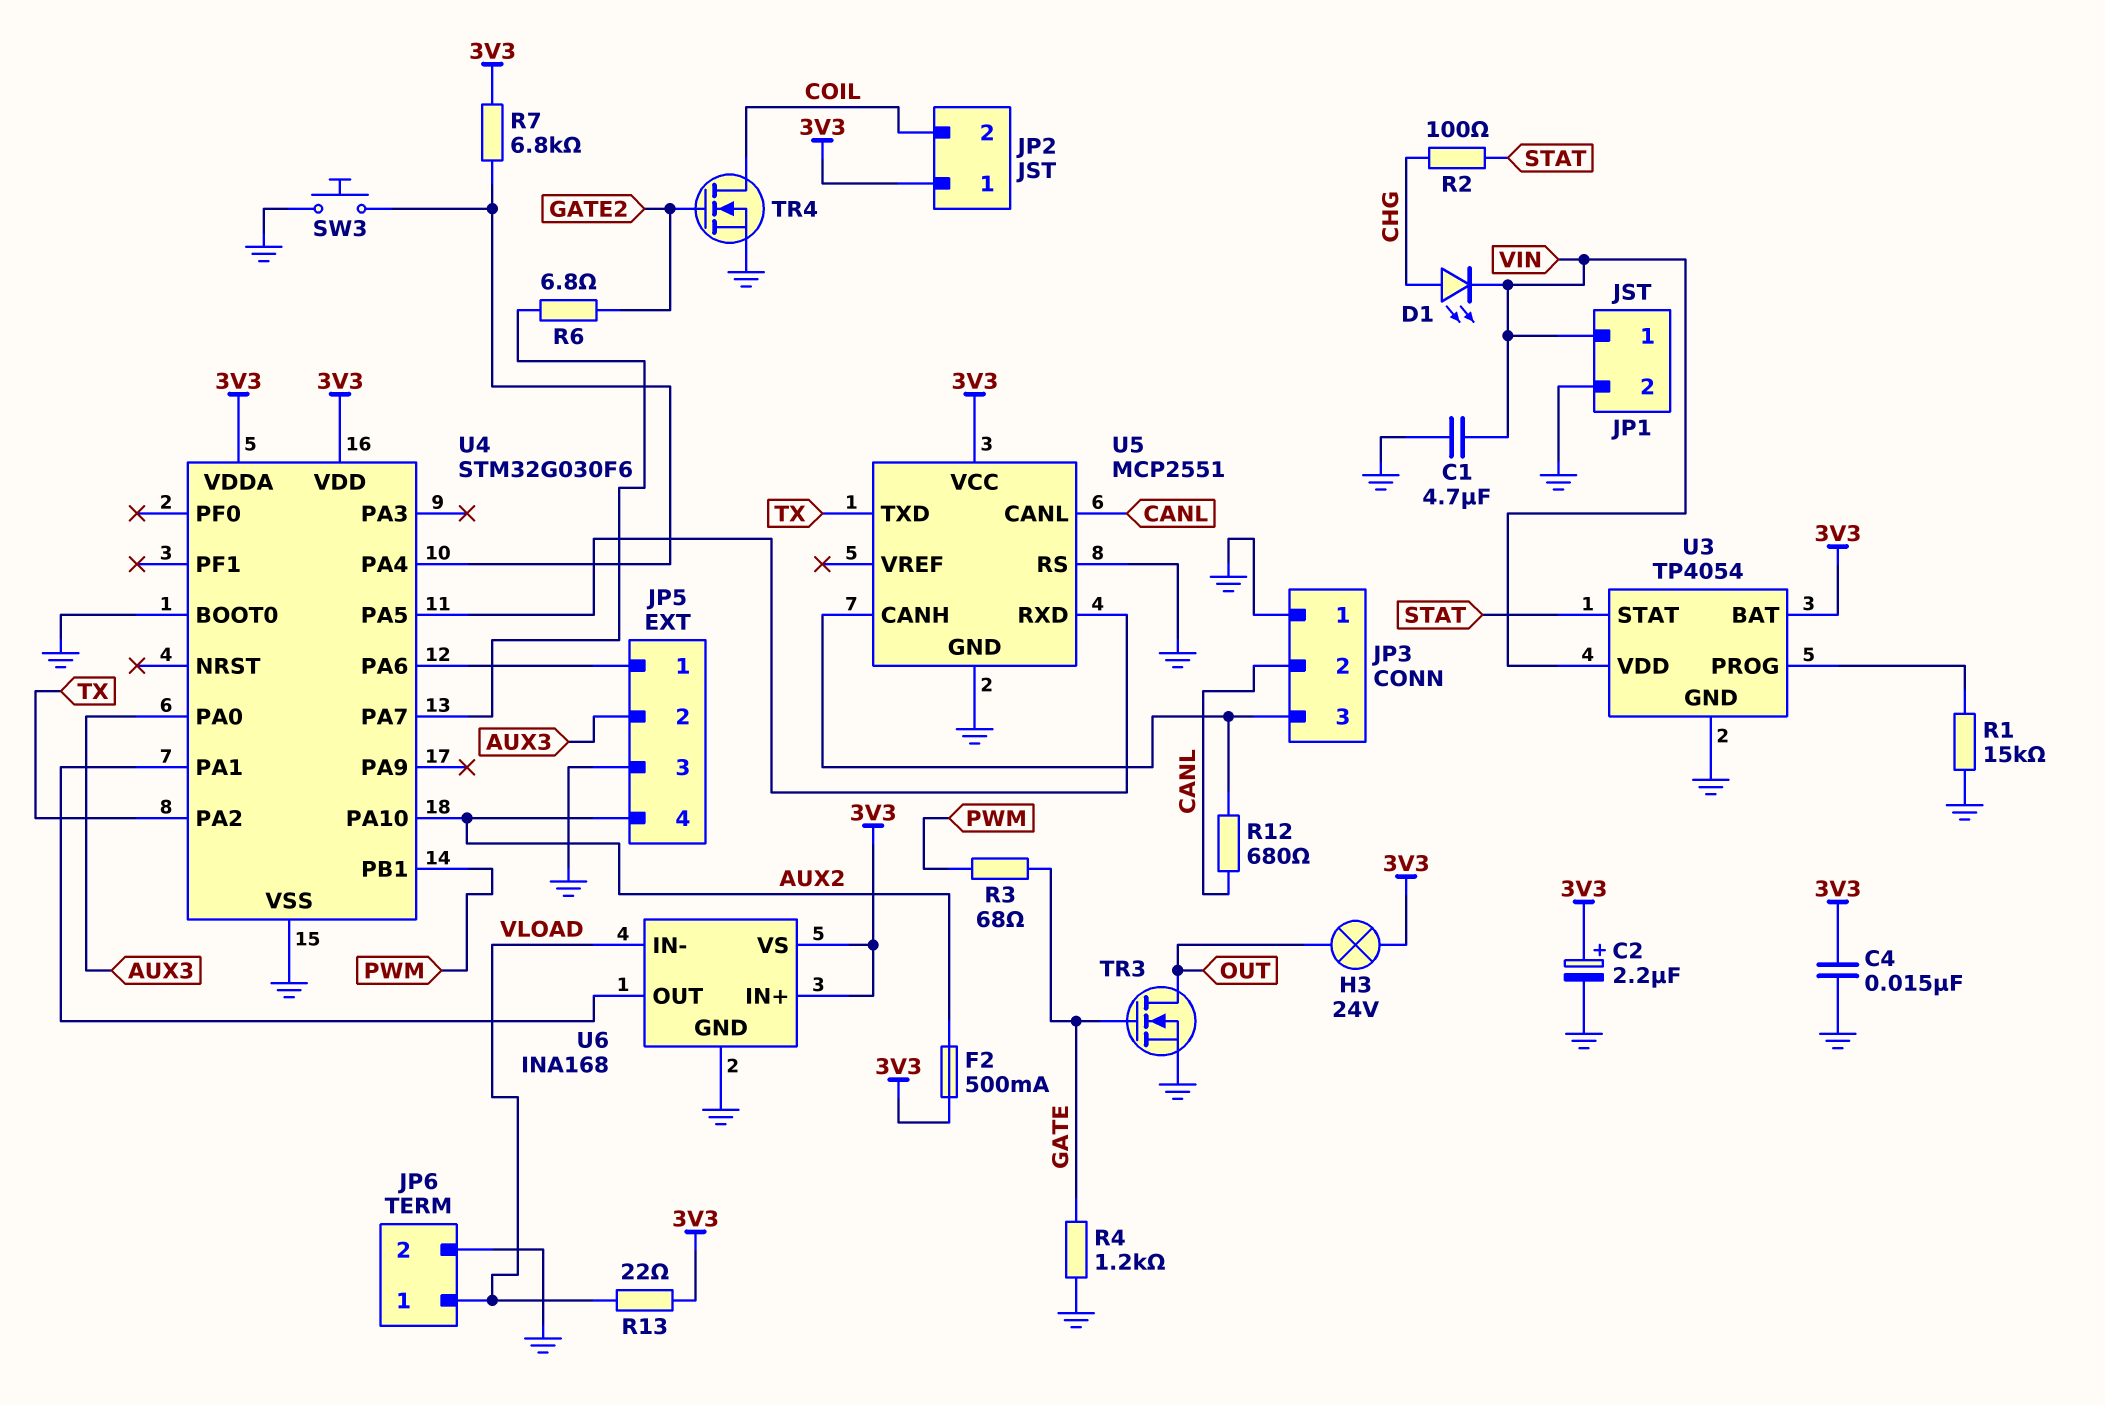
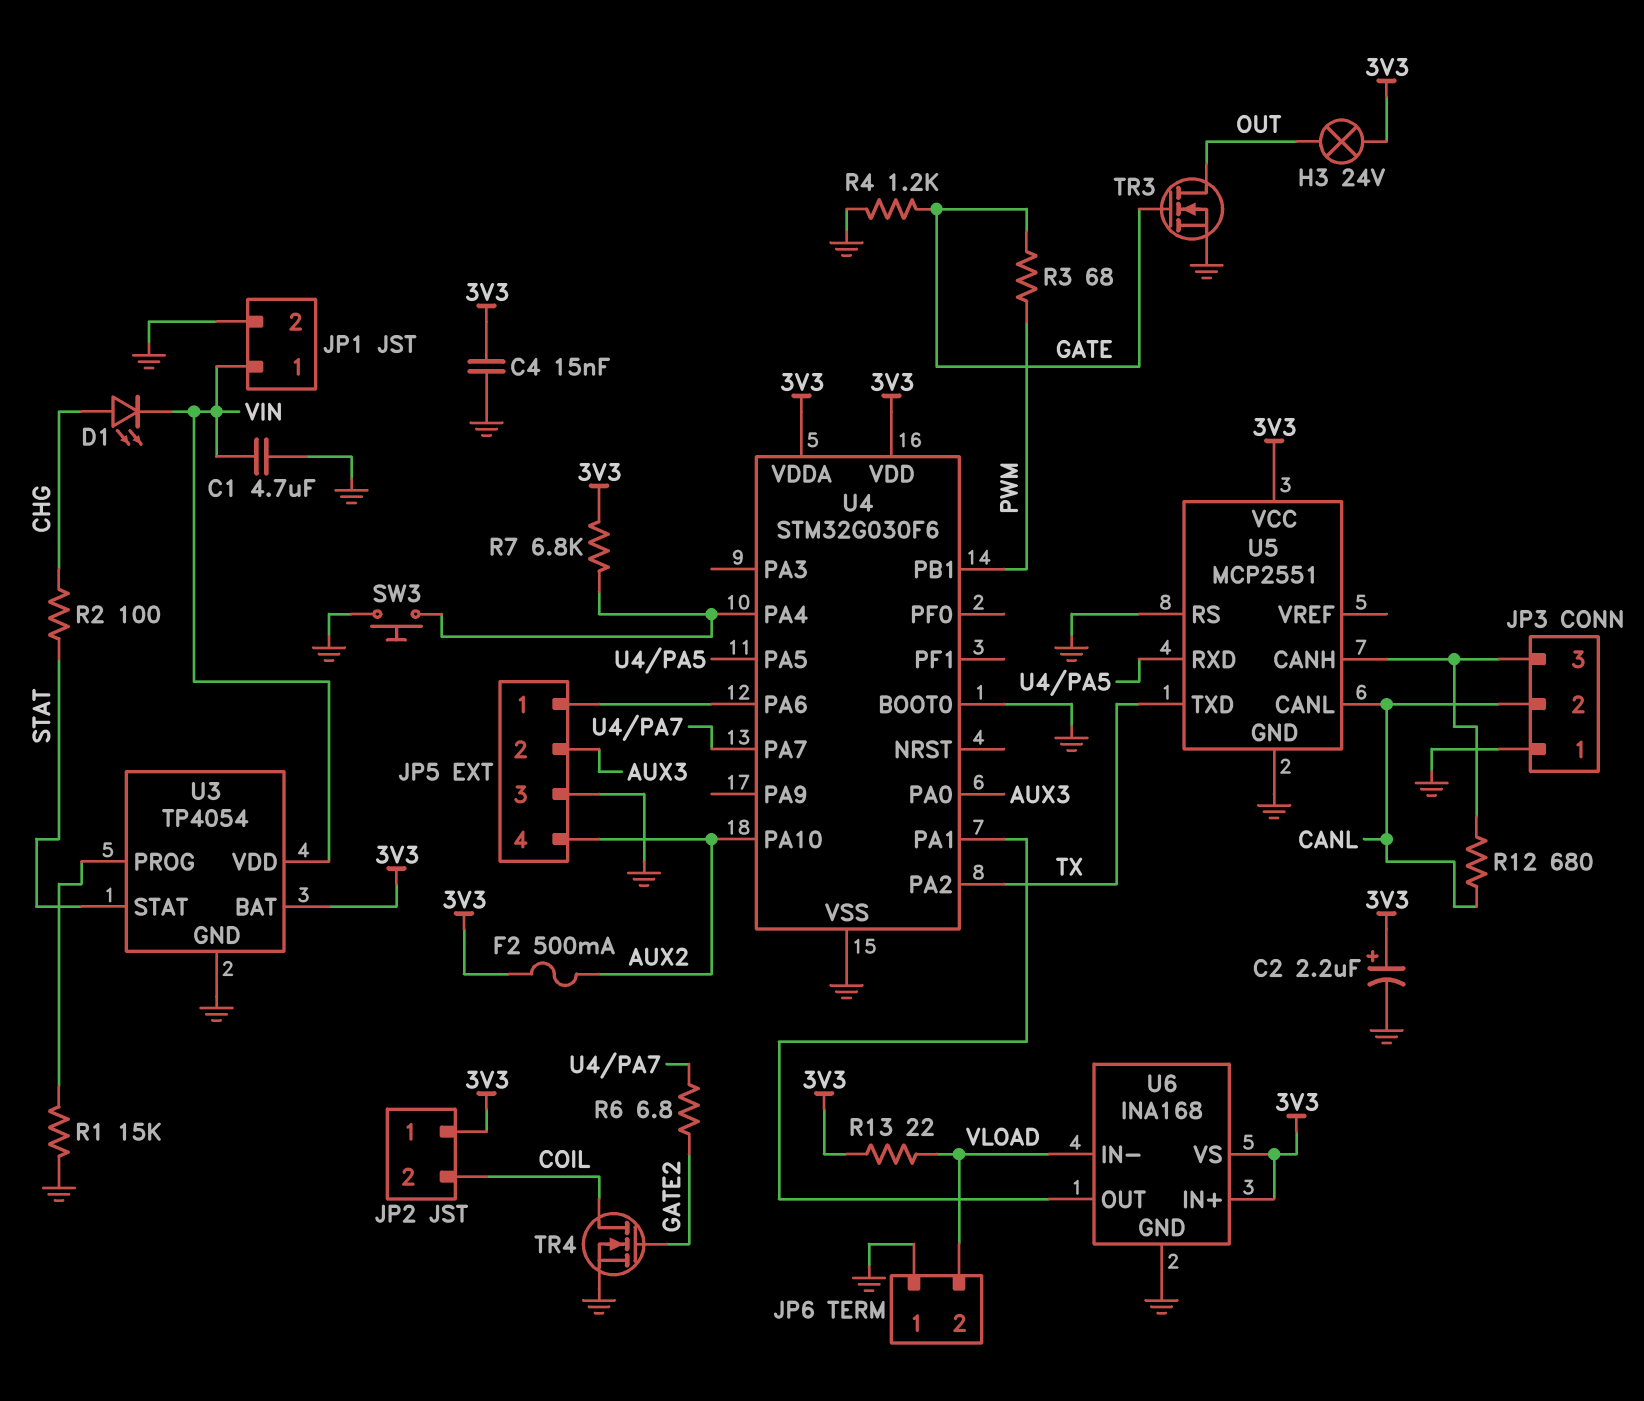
JP6 pin 1: VLOAD -> GND
JP6 pin 2: GND -> VLOAD

